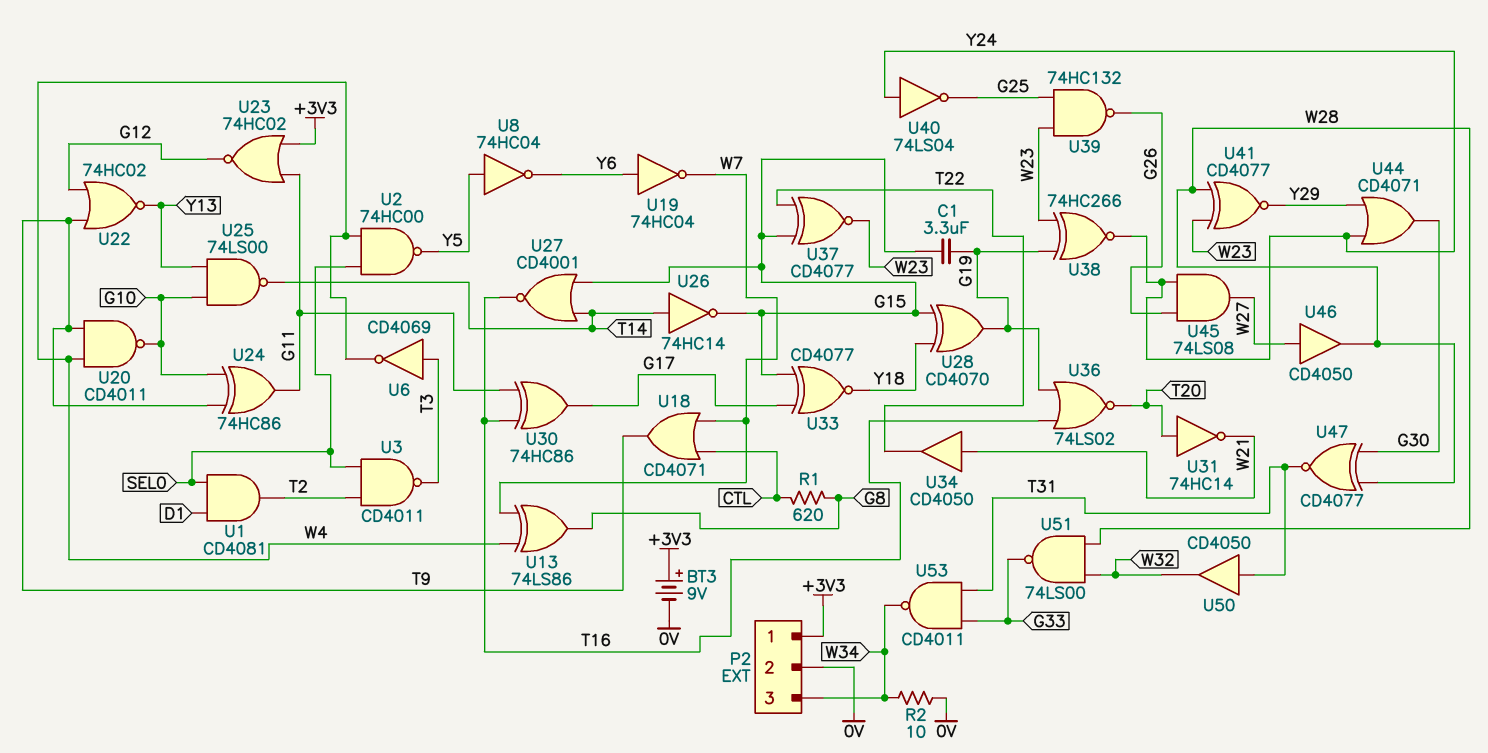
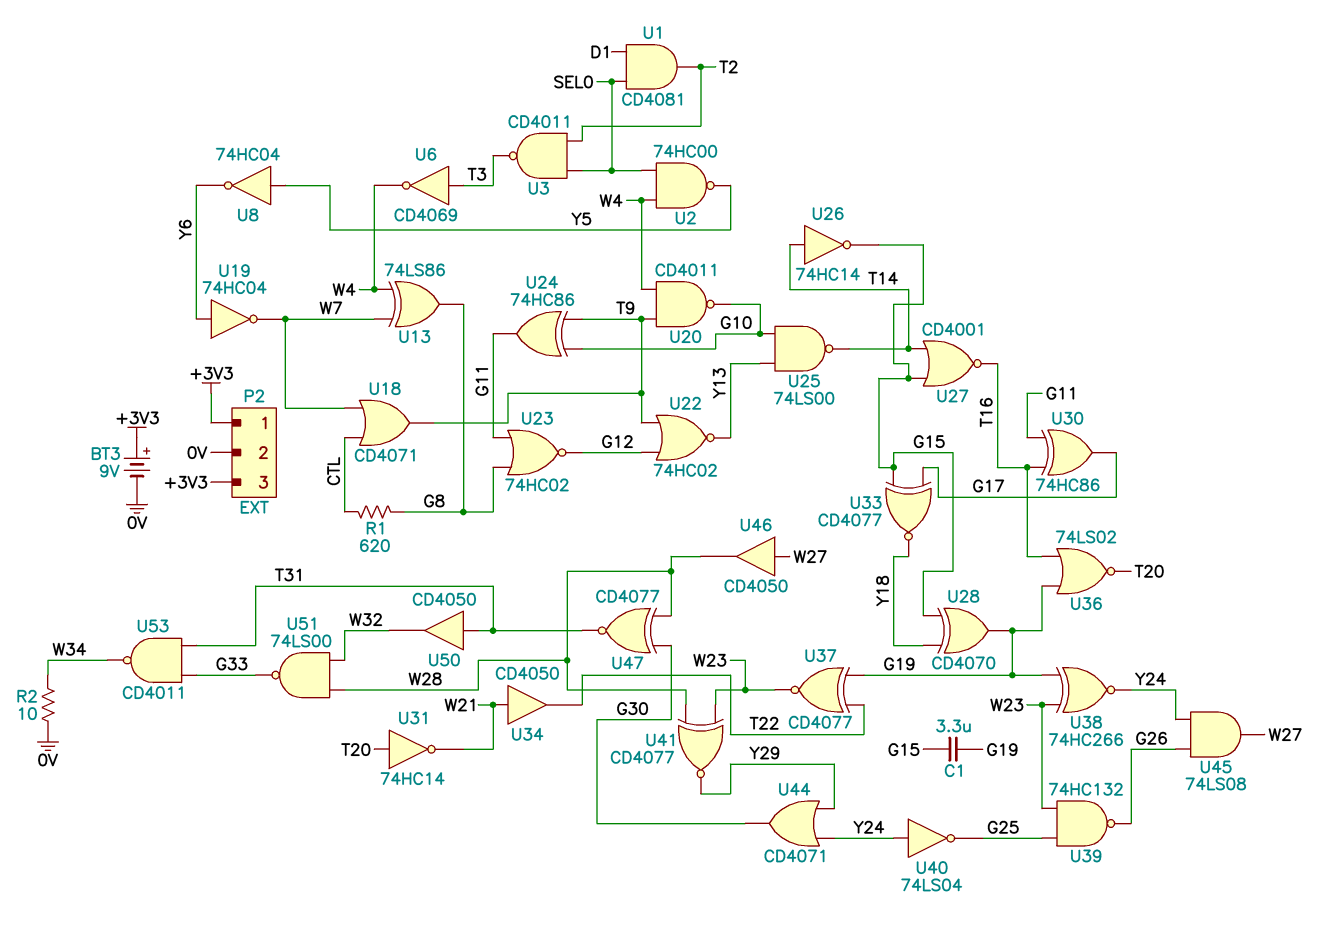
P2 pin 3: W34 -> +3V3
U23: NOR 74HC02 (in +3V3, in G11, out G12) -> NOR 74HC02 (in G8, in G11, out G12)
U37: XNOR CD4077 (in G15, in T22, out W23) -> XNOR CD4077 (in G19, in T22, out W23)

